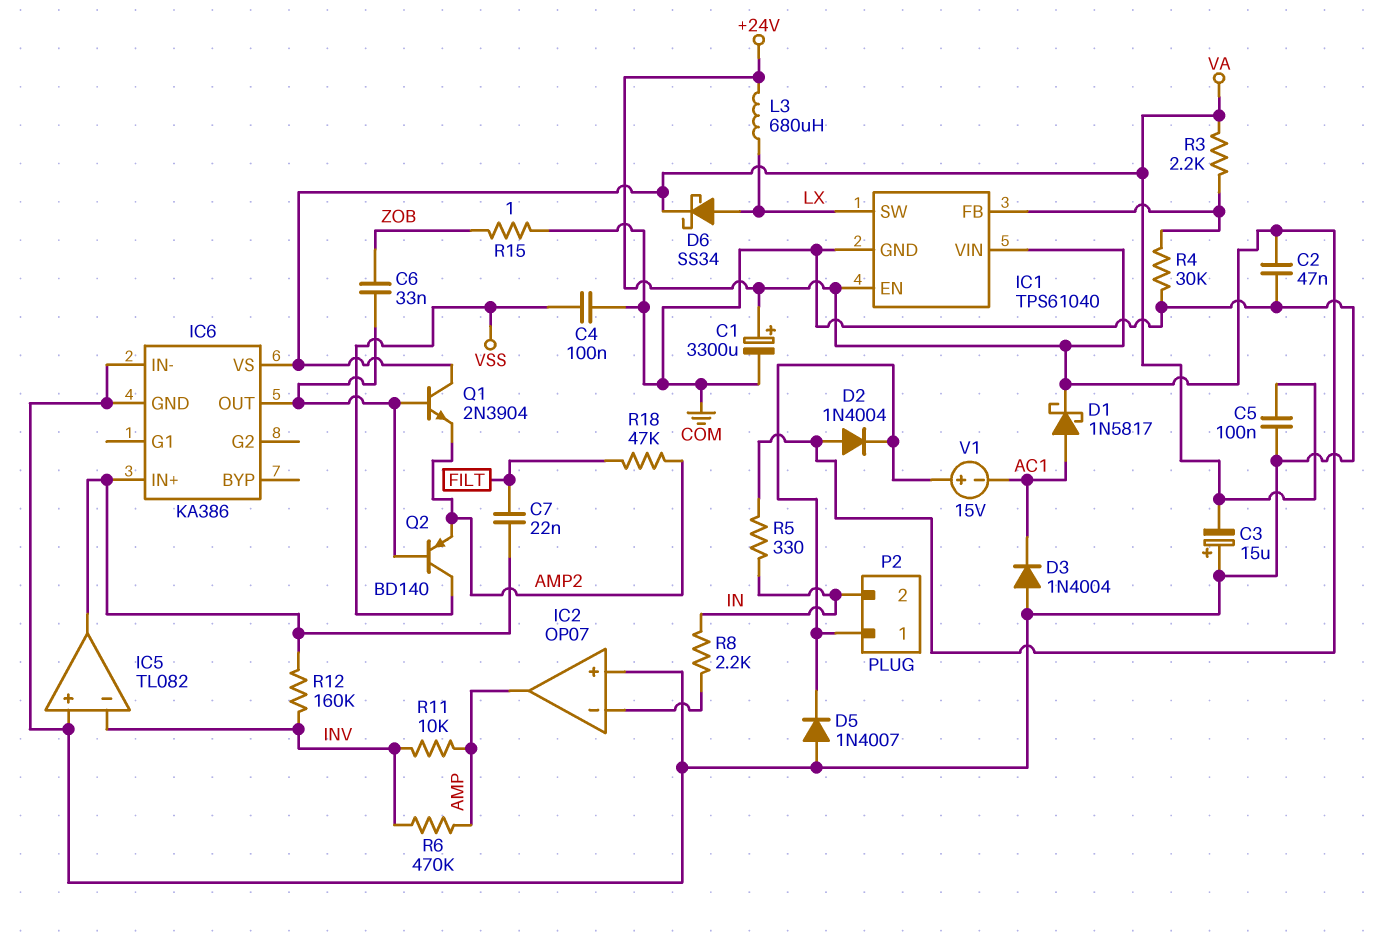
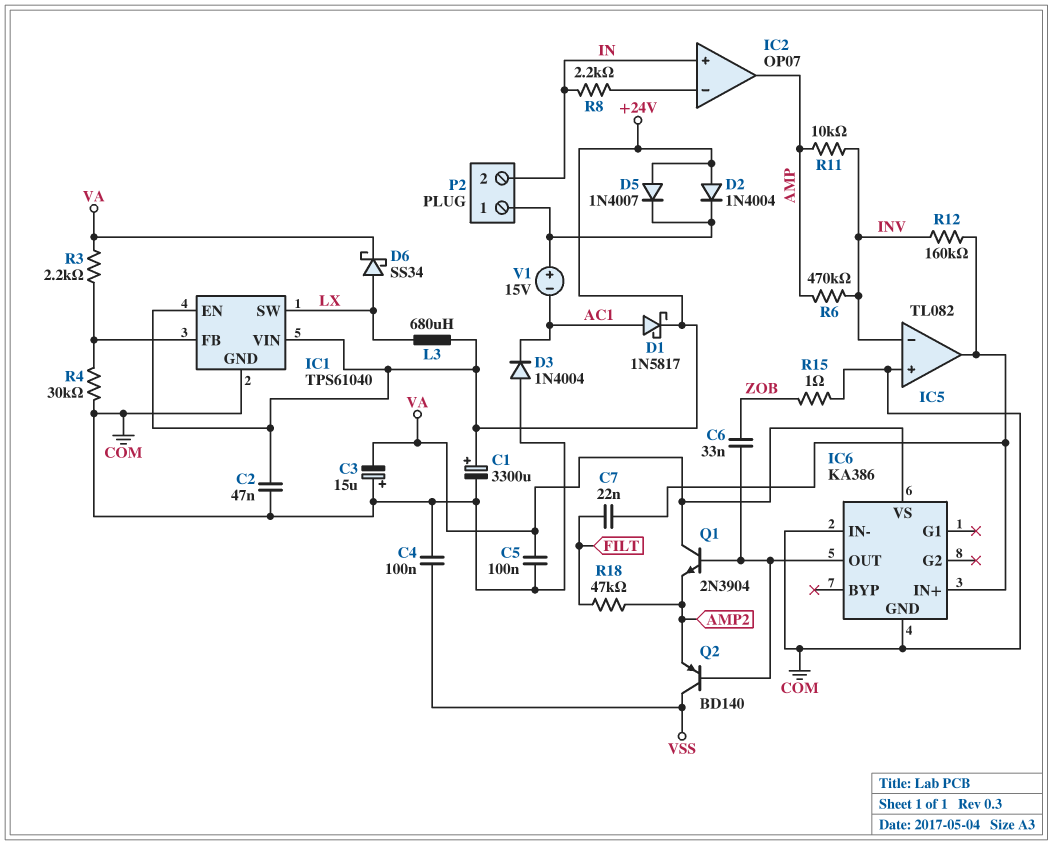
D5: diode 1N4007 (A COM, K P2/1) -> diode 1N4007 (A +24V, K P2/1)
IC2 pin in+: COM -> IN
R5: 330 (+24V, IN) -> none

